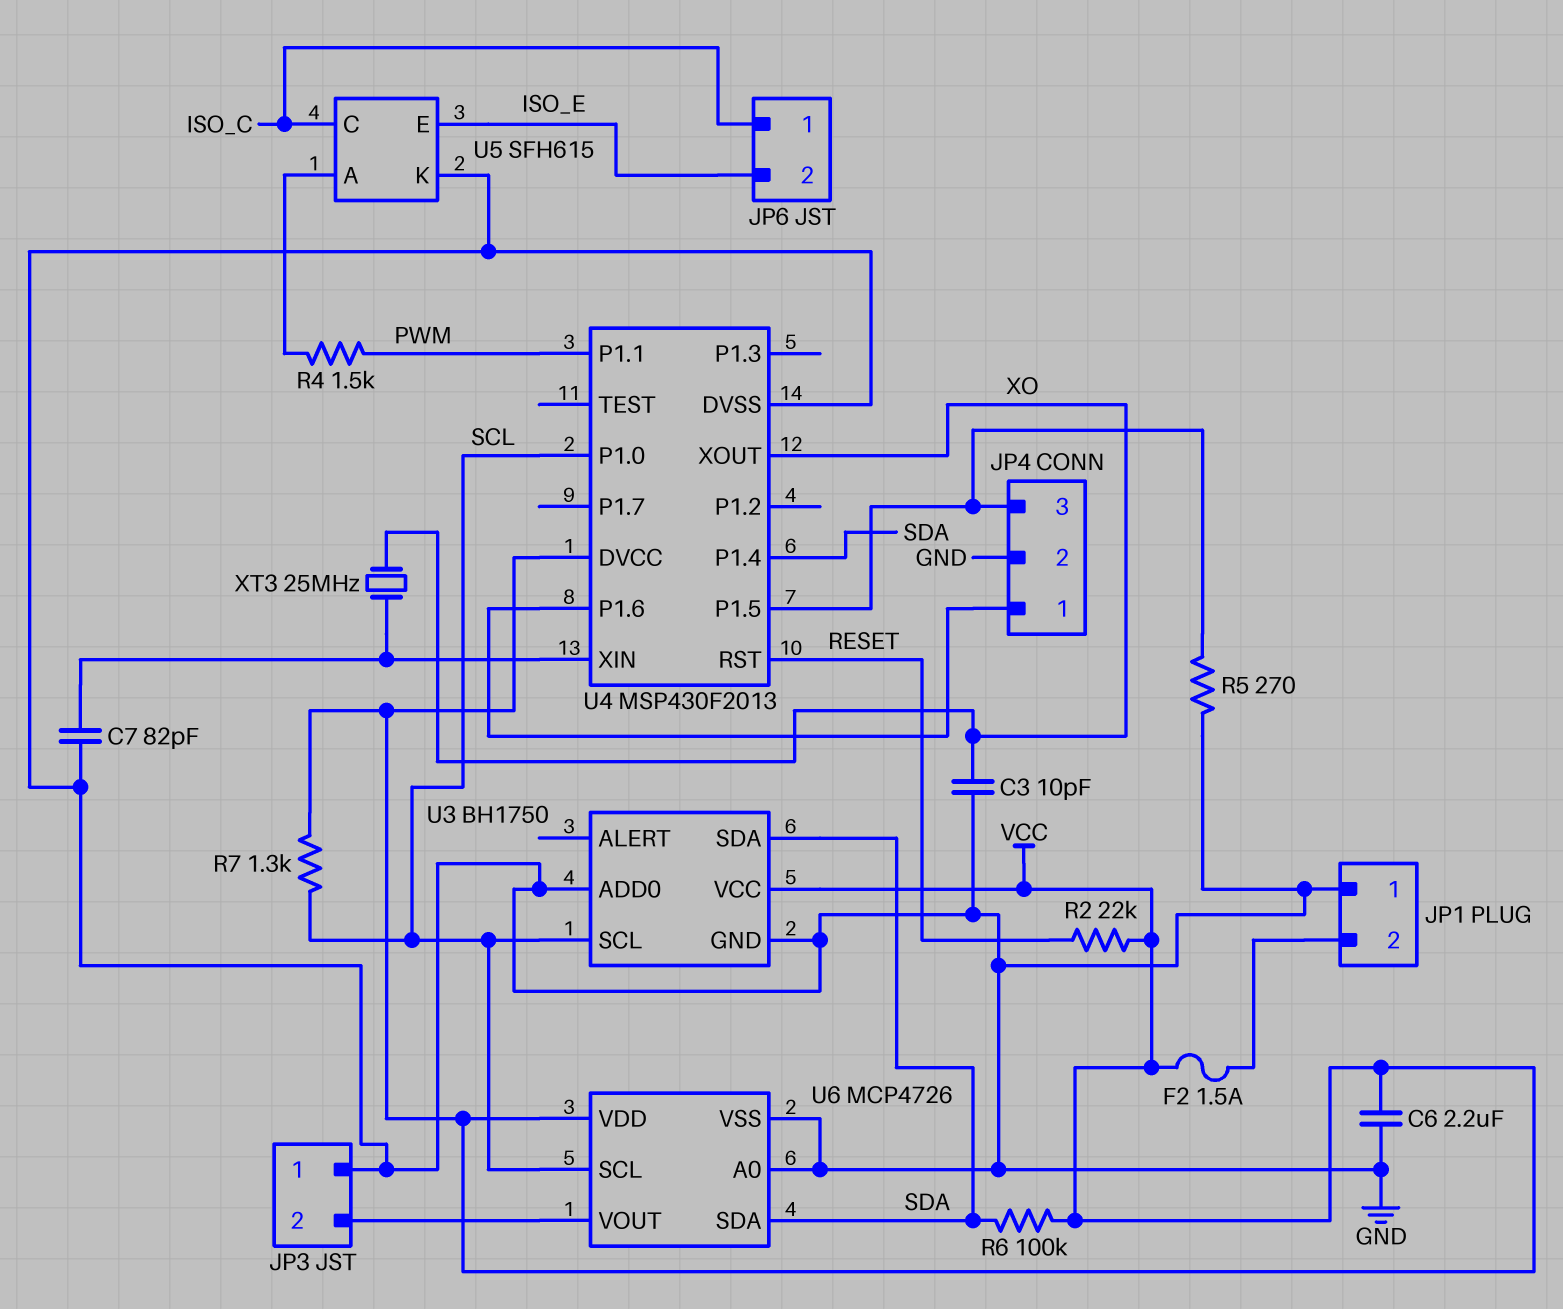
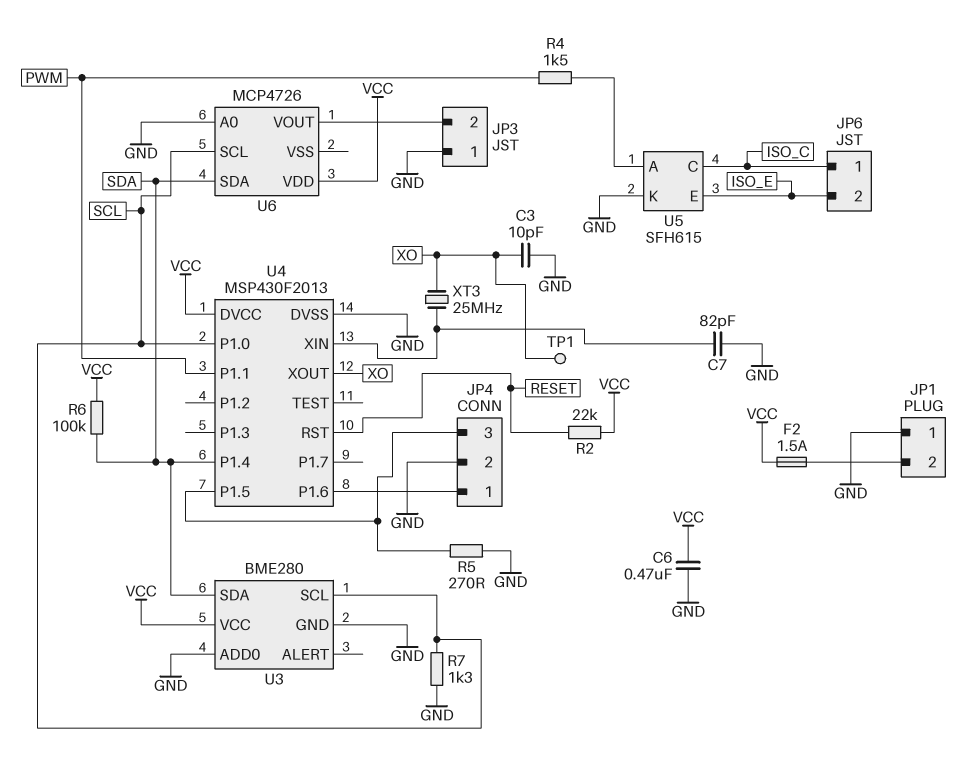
C6: 2.2uF (GND, VCC) -> 470nF (GND, VCC)
R7: 1.3k (SCL, VCC) -> 1.3k (GND, SCL)
TP1: none -> test point (XO)
U3: BH1750 -> BME280
U6 pin VSS: GND -> none

